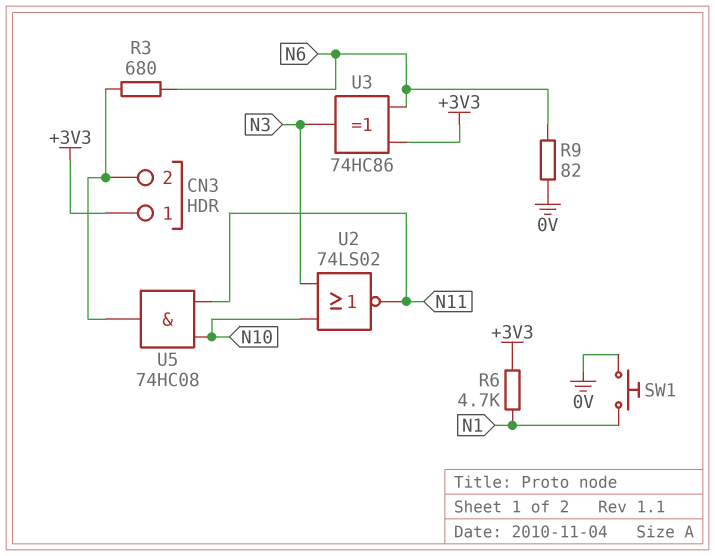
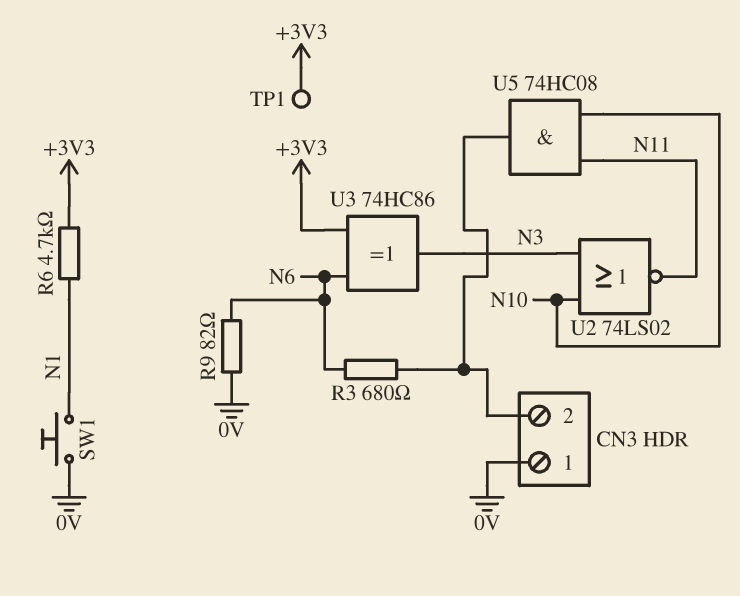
CN3 pin 1: +3V3 -> 0V
TP1: none -> test point (+3V3)

